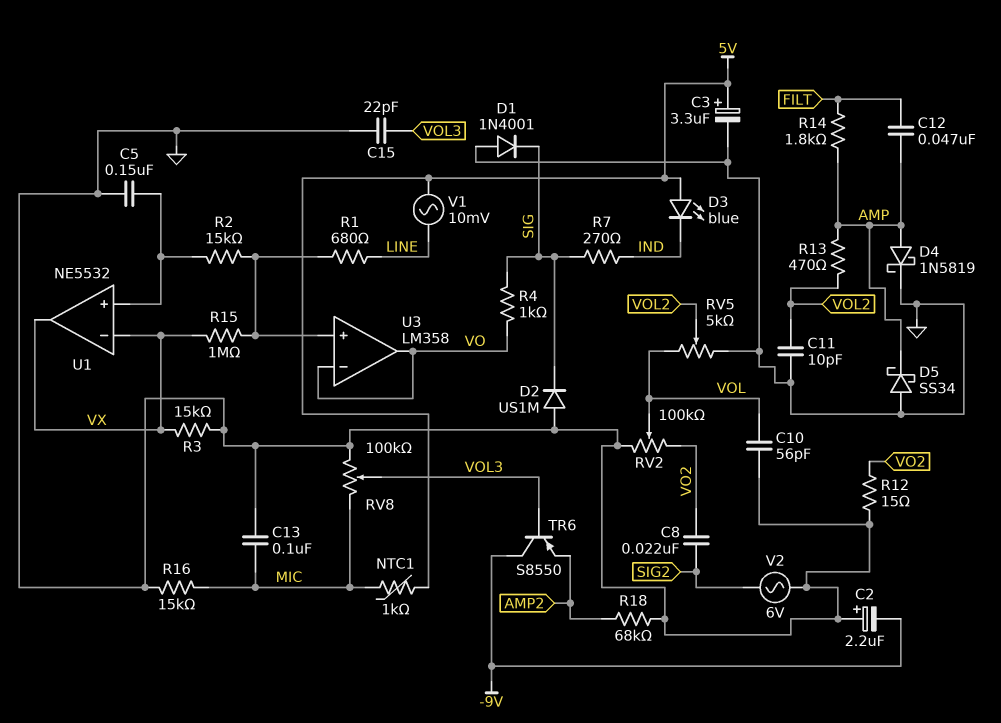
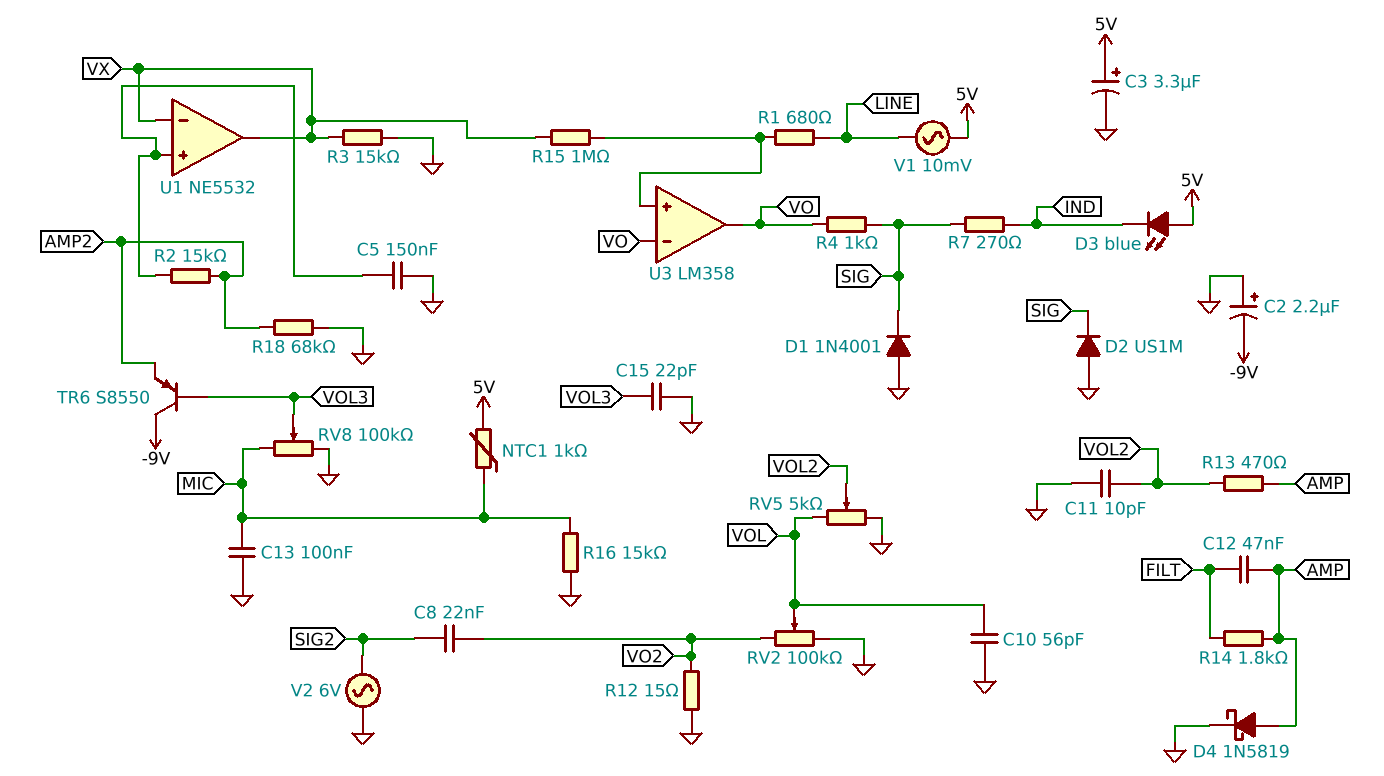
D5: schottky SS34 (A GND, K AMP) -> none
R2: 15k (U1/in+, U3/in+) -> 15k (AMP2, U1/in+)

